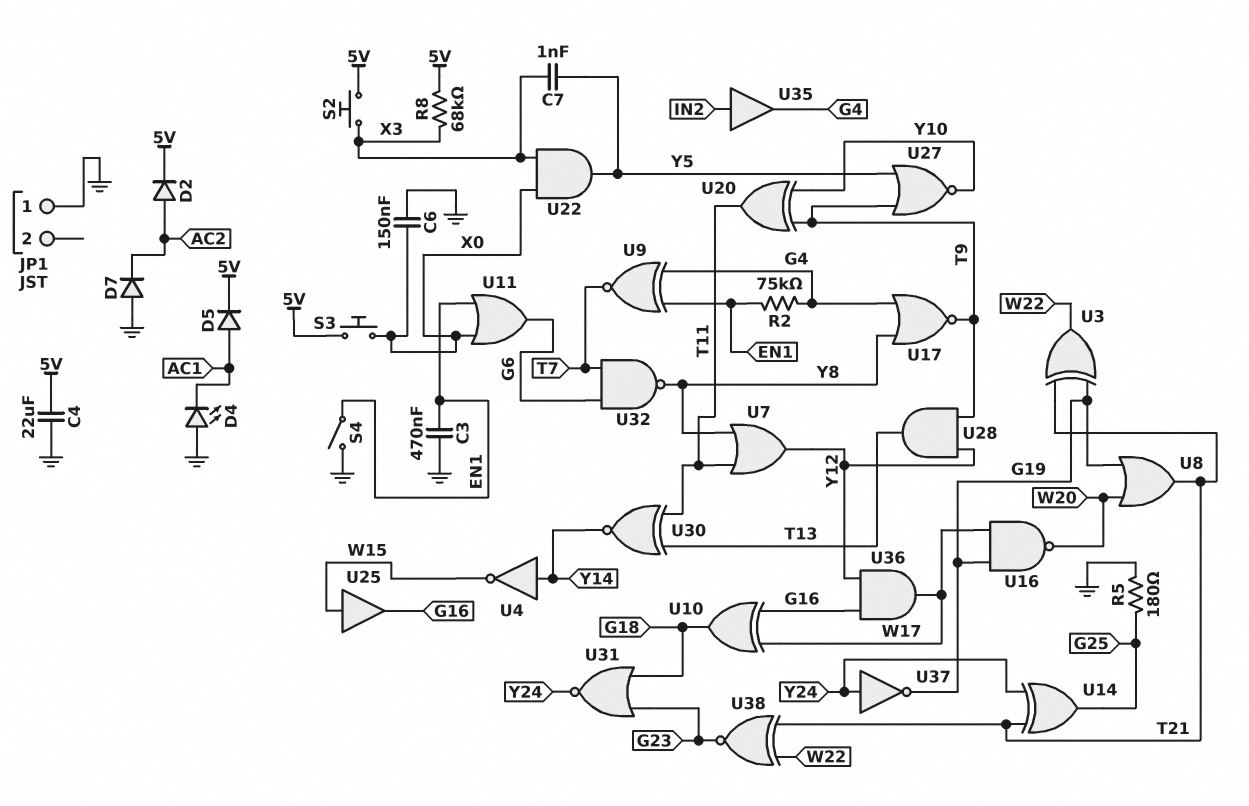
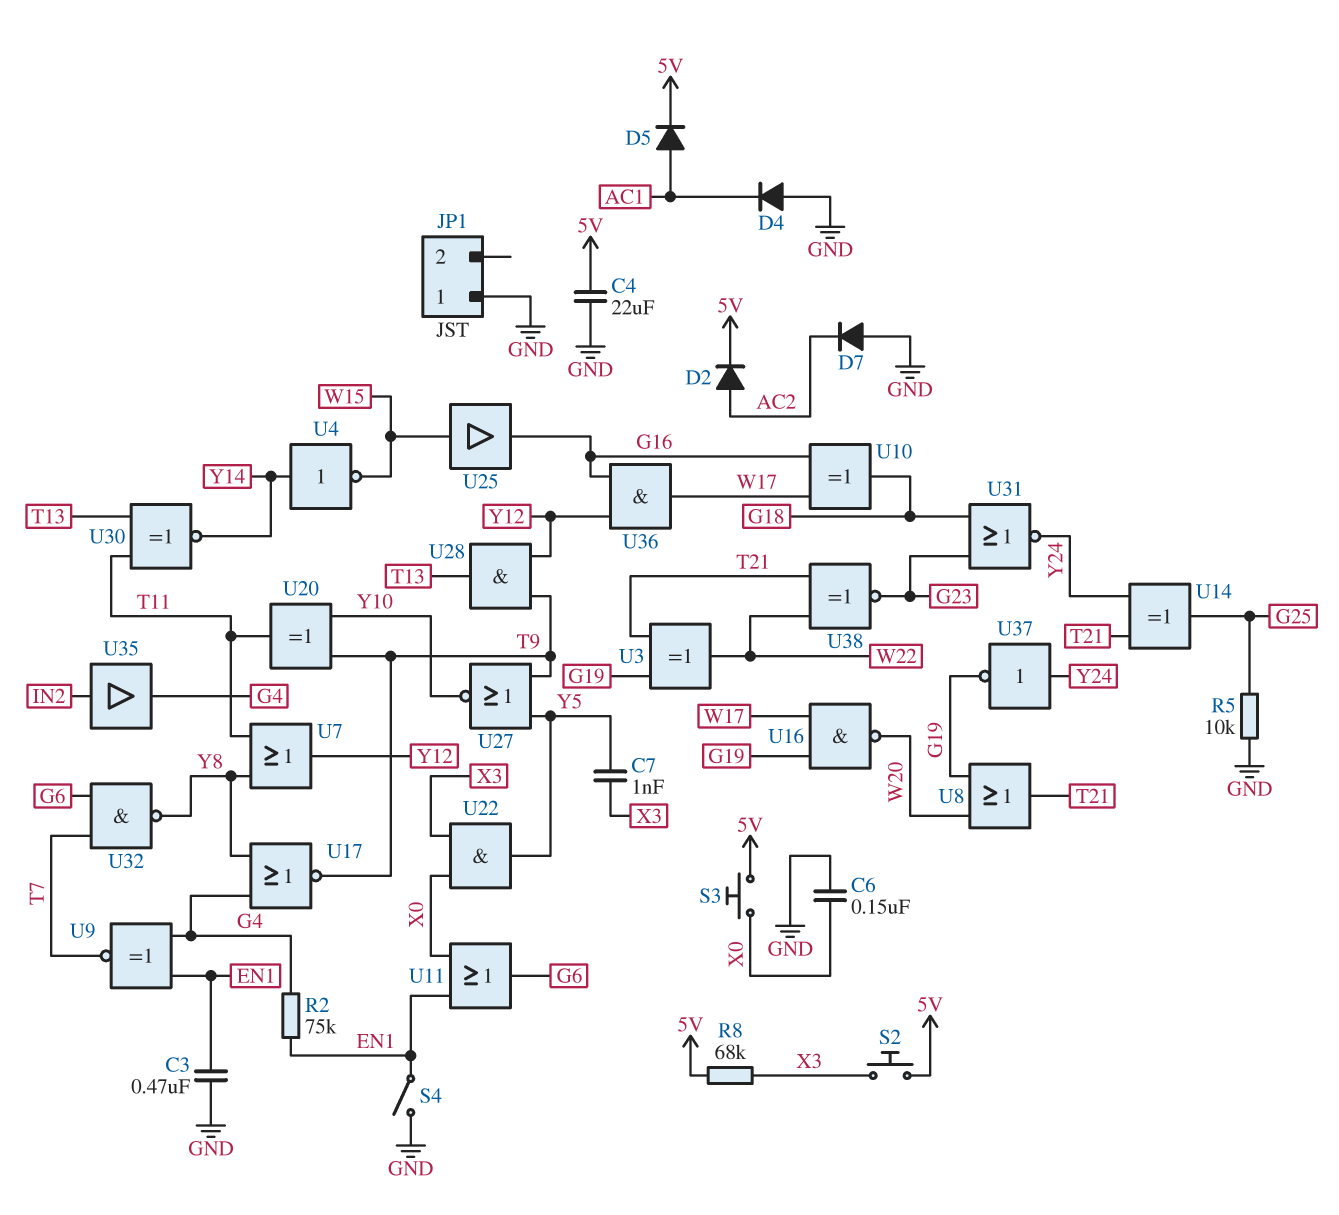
D4: LED (A GND, K AC1) -> diode (A GND, K AC1)
R5: 180 (G25, GND) -> 10k (G25, GND)

